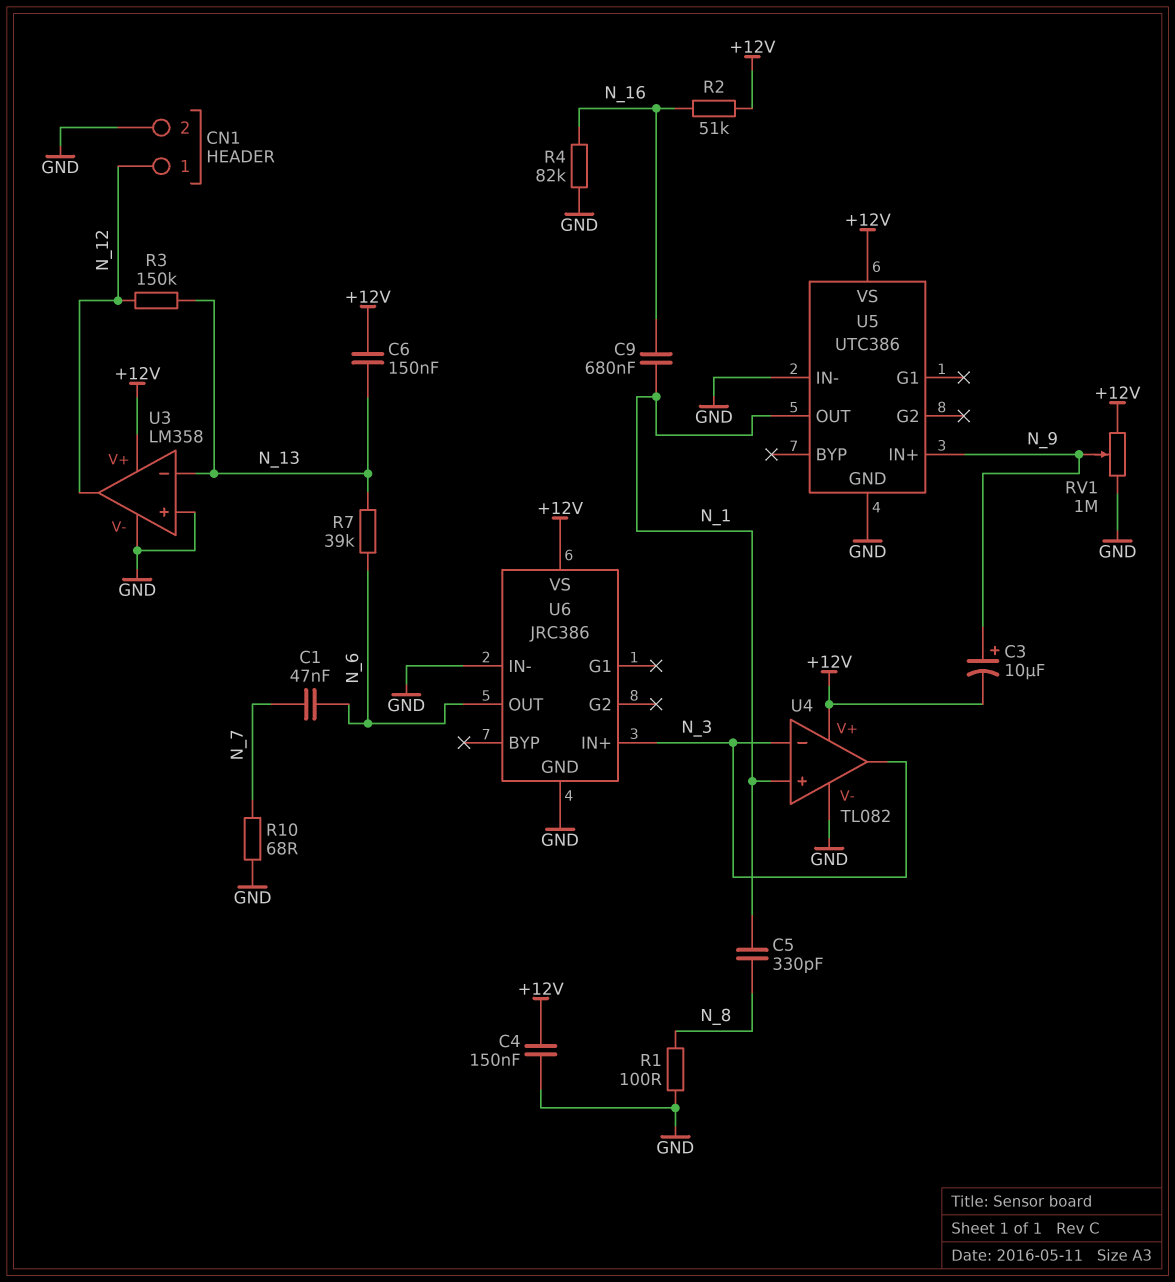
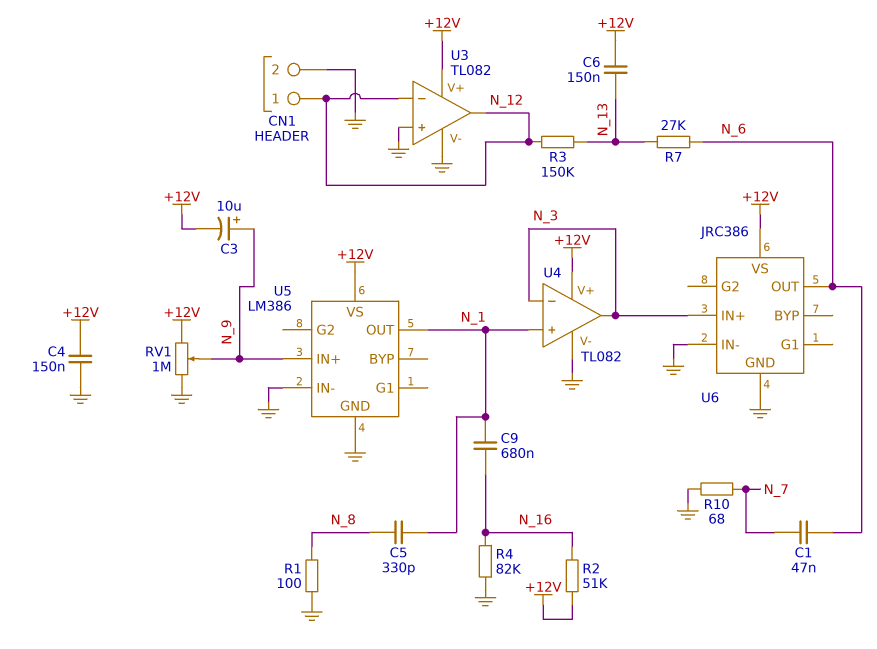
R7: 39k (N_6, N_13) -> 27k (N_6, N_13)
U3: LM358 -> TL082
U3 pin in-: N_13 -> N_12
U5: UTC386 -> LM386

